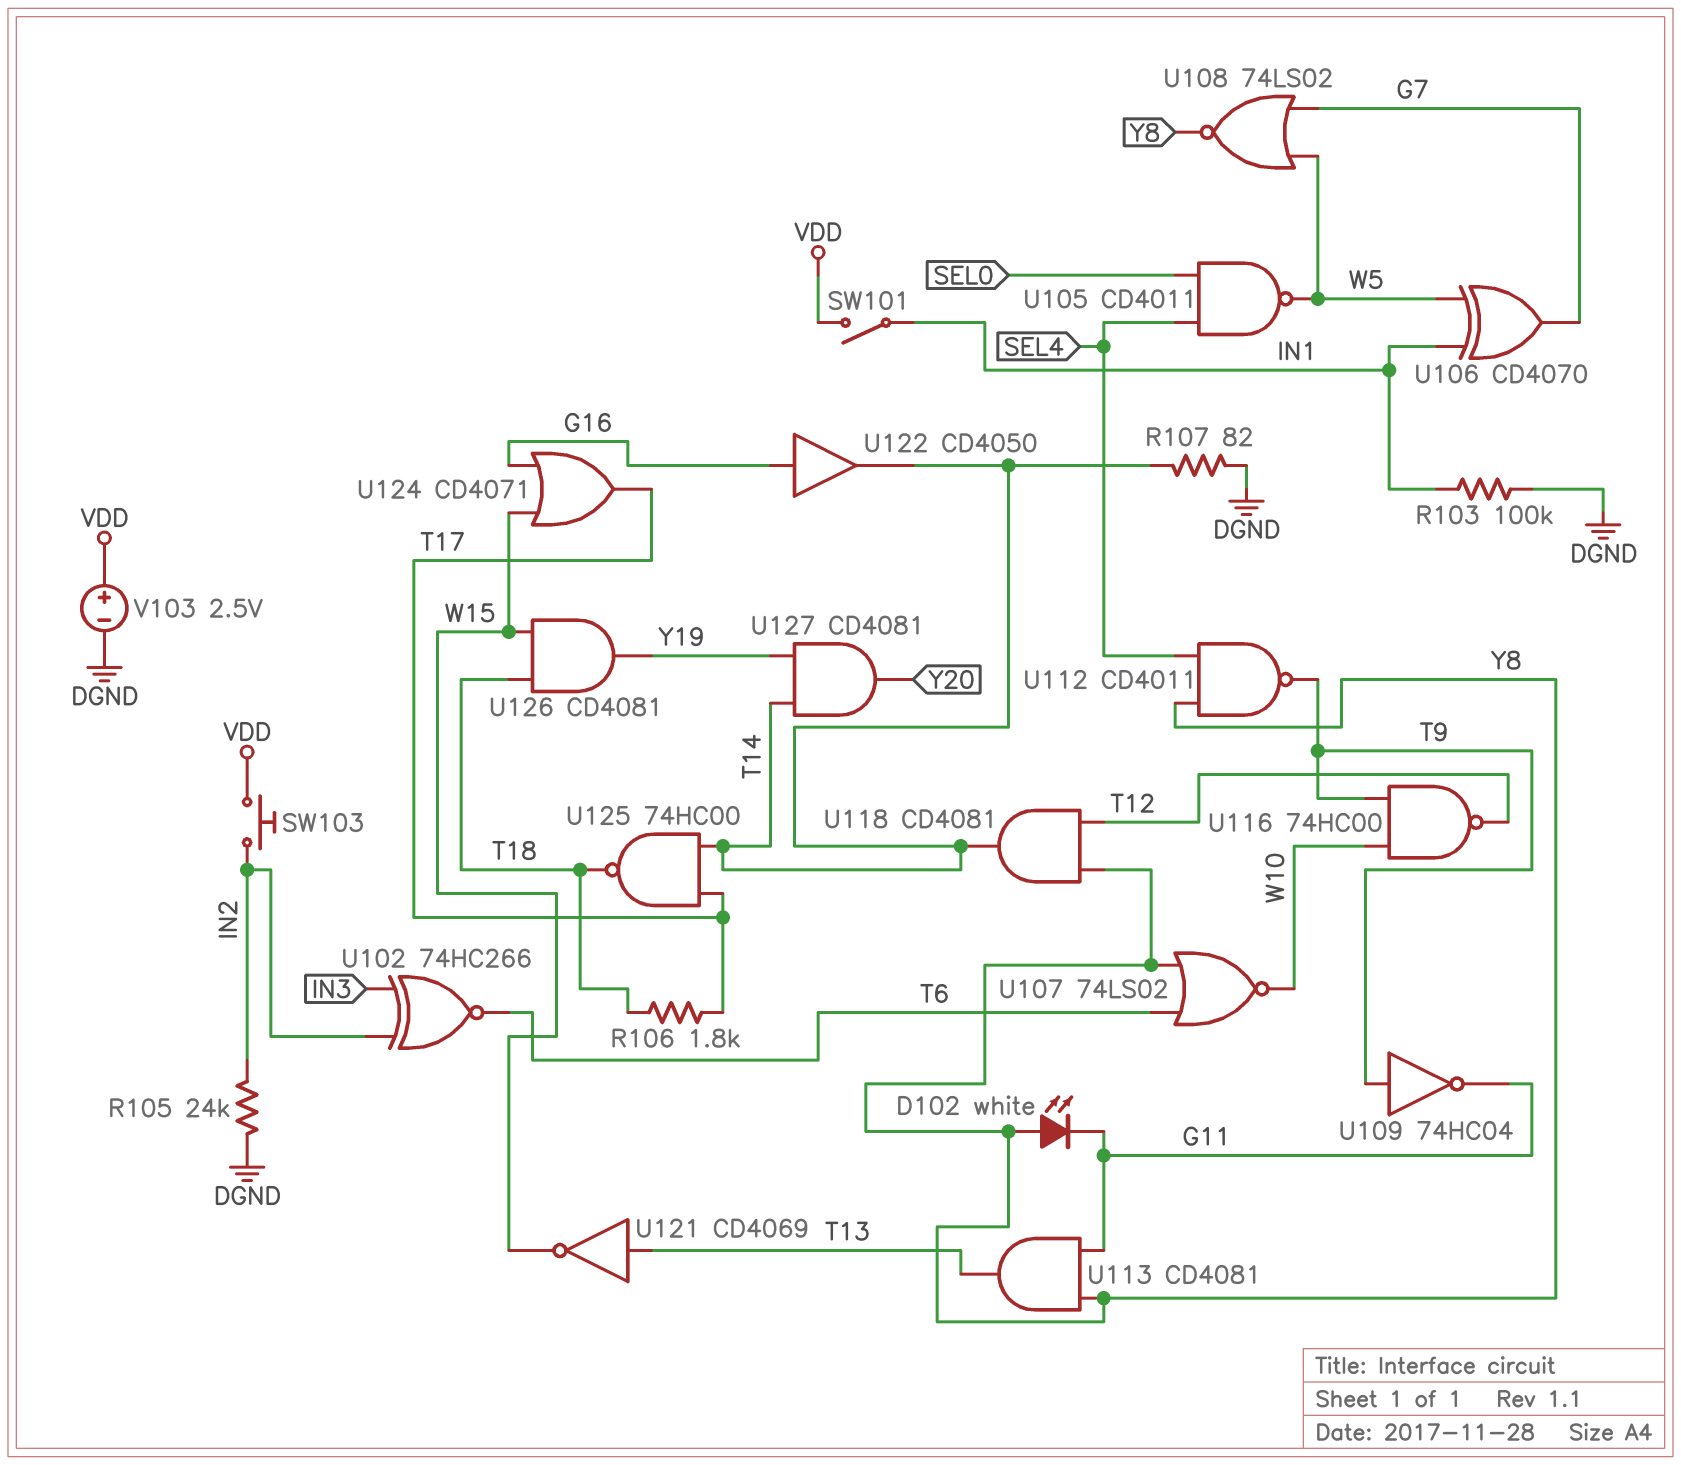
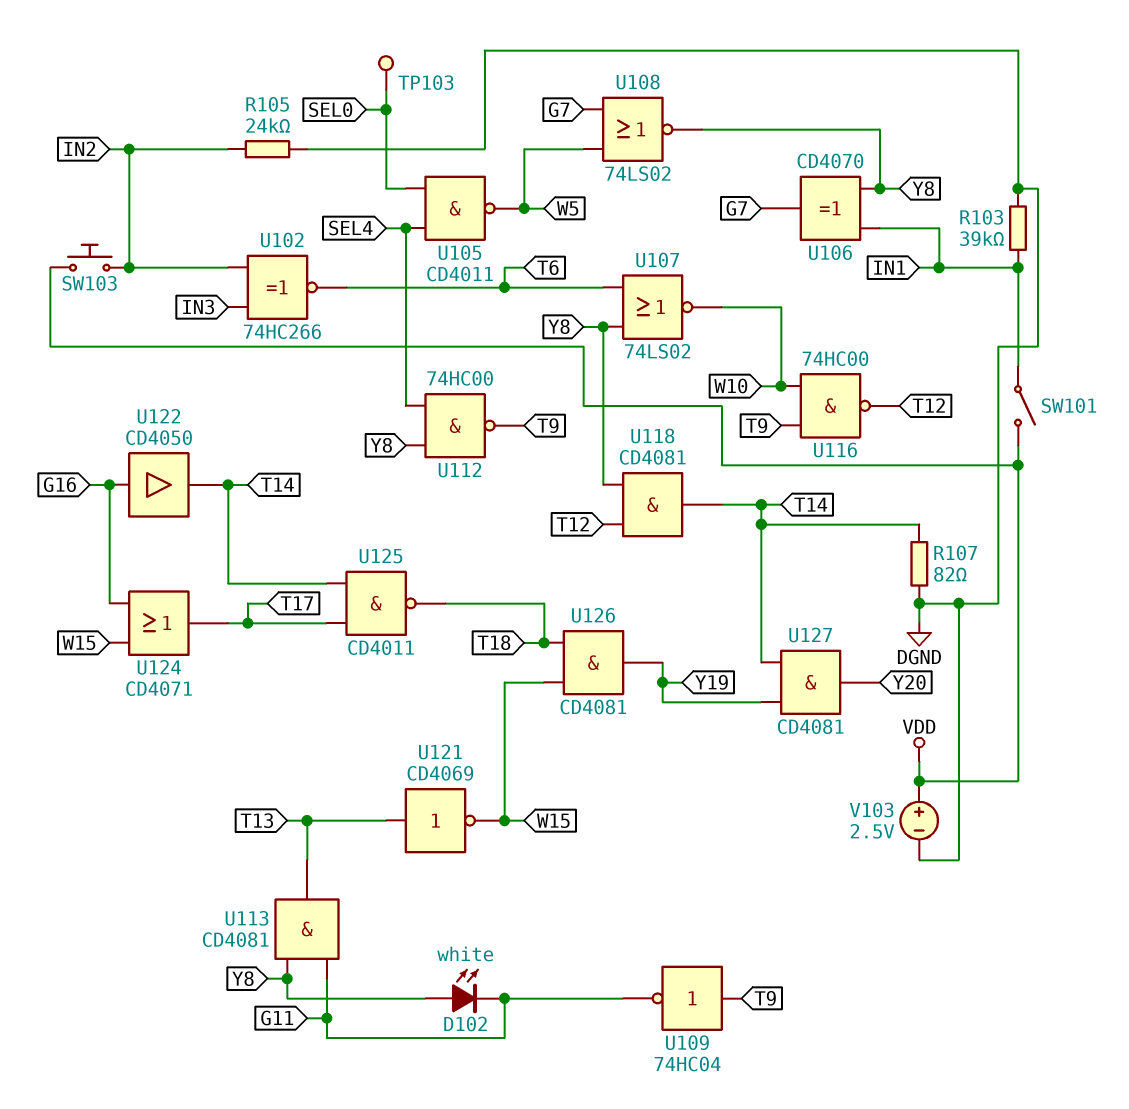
R103: 100k (DGND, IN1) -> 39k (DGND, IN1)
R106: 1.8k (T17, T18) -> none
TP103: none -> test point (SEL0)
U106: XOR CD4070 (in IN1, in W5, out G7) -> XOR CD4070 (in IN1, in Y8, out G7)
U112: NAND CD4011 (in SEL4, in Y8, out T9) -> NAND 74HC00 (in SEL4, in Y8, out T9)
U125: NAND 74HC00 (in T14, in T17, out T18) -> NAND CD4011 (in T14, in T17, out T18)

